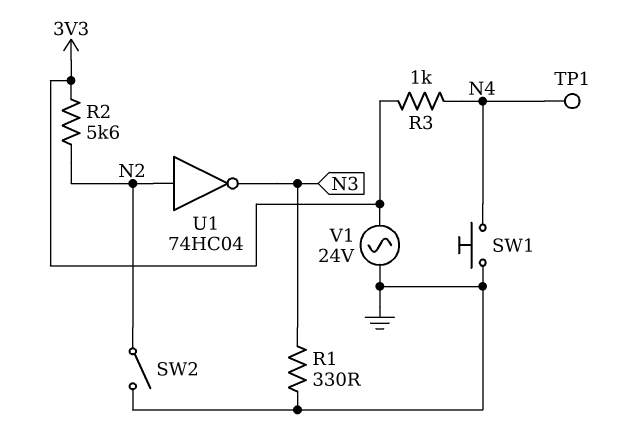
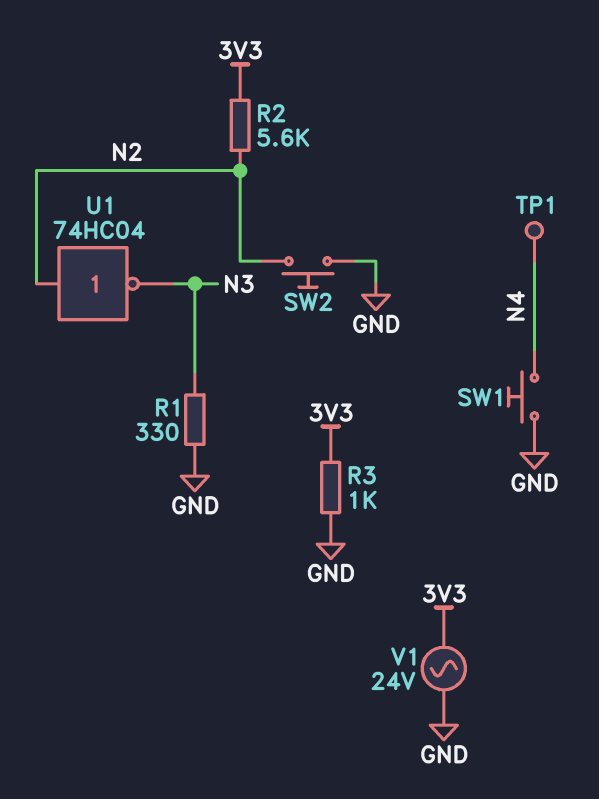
R3: 1k (3V3, N4) -> 1k (3V3, GND)
SW2: switch (GND, N2) -> button (GND, N2)

